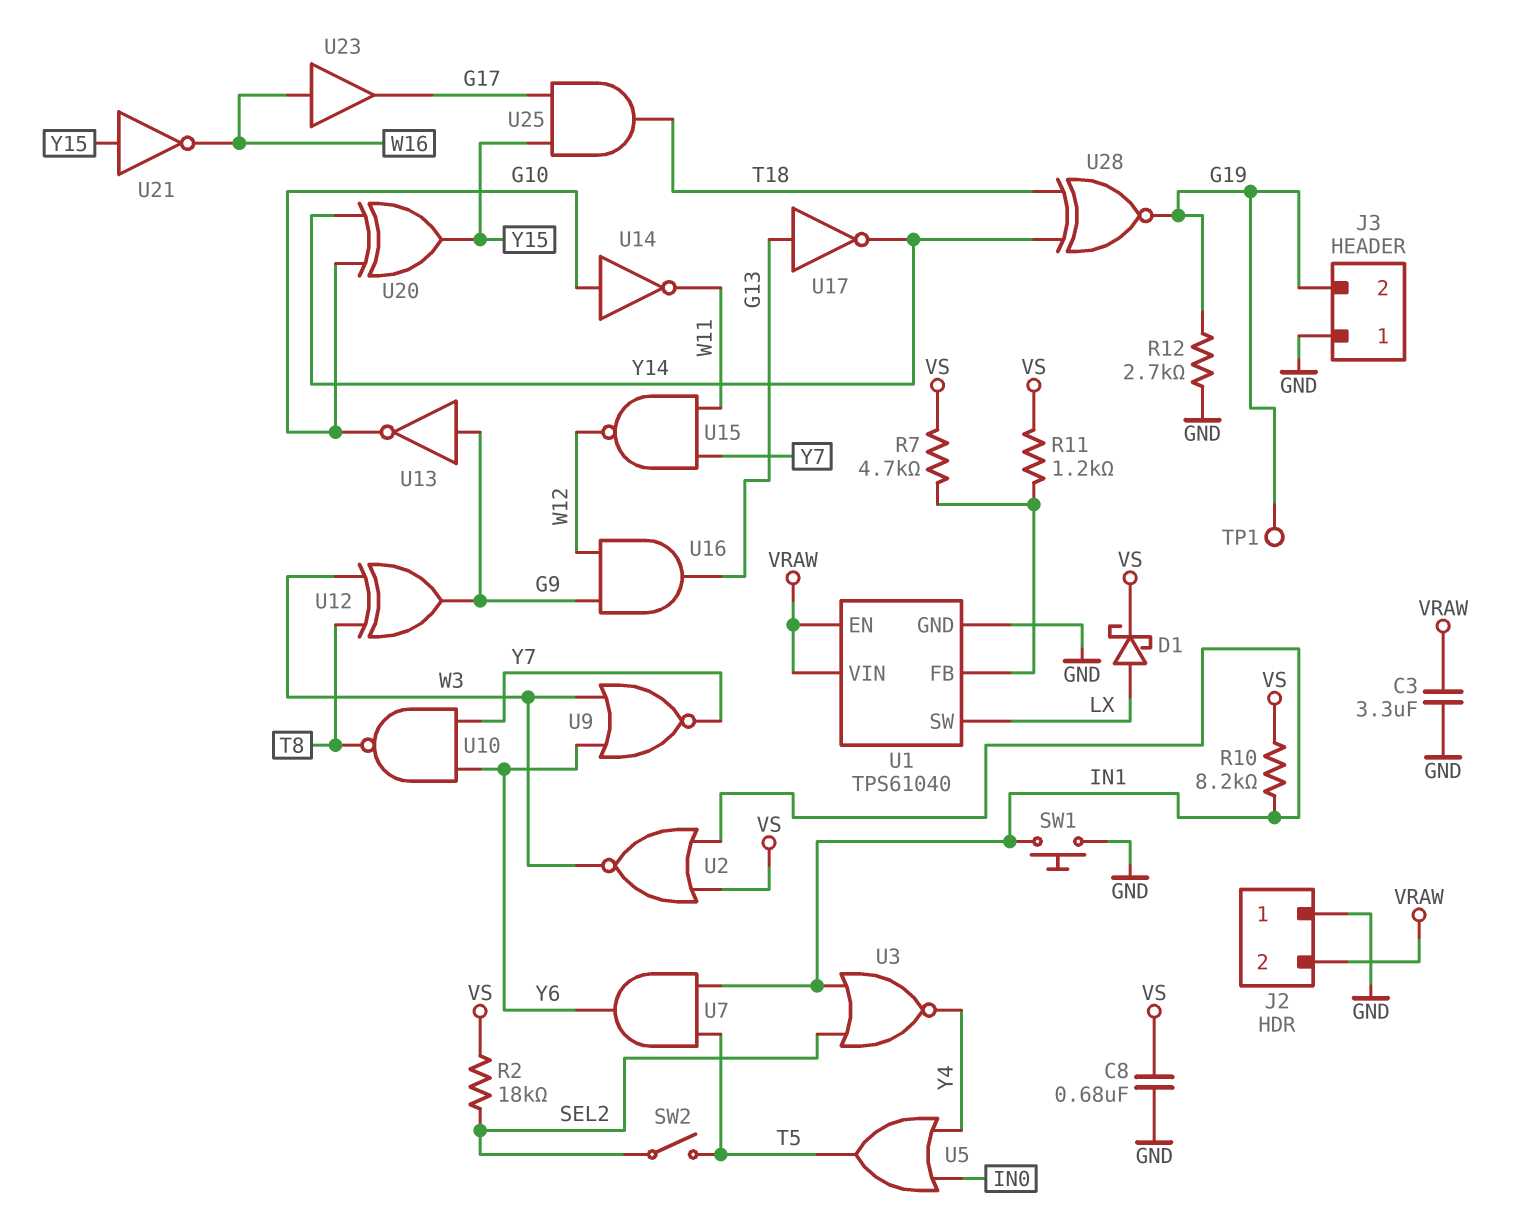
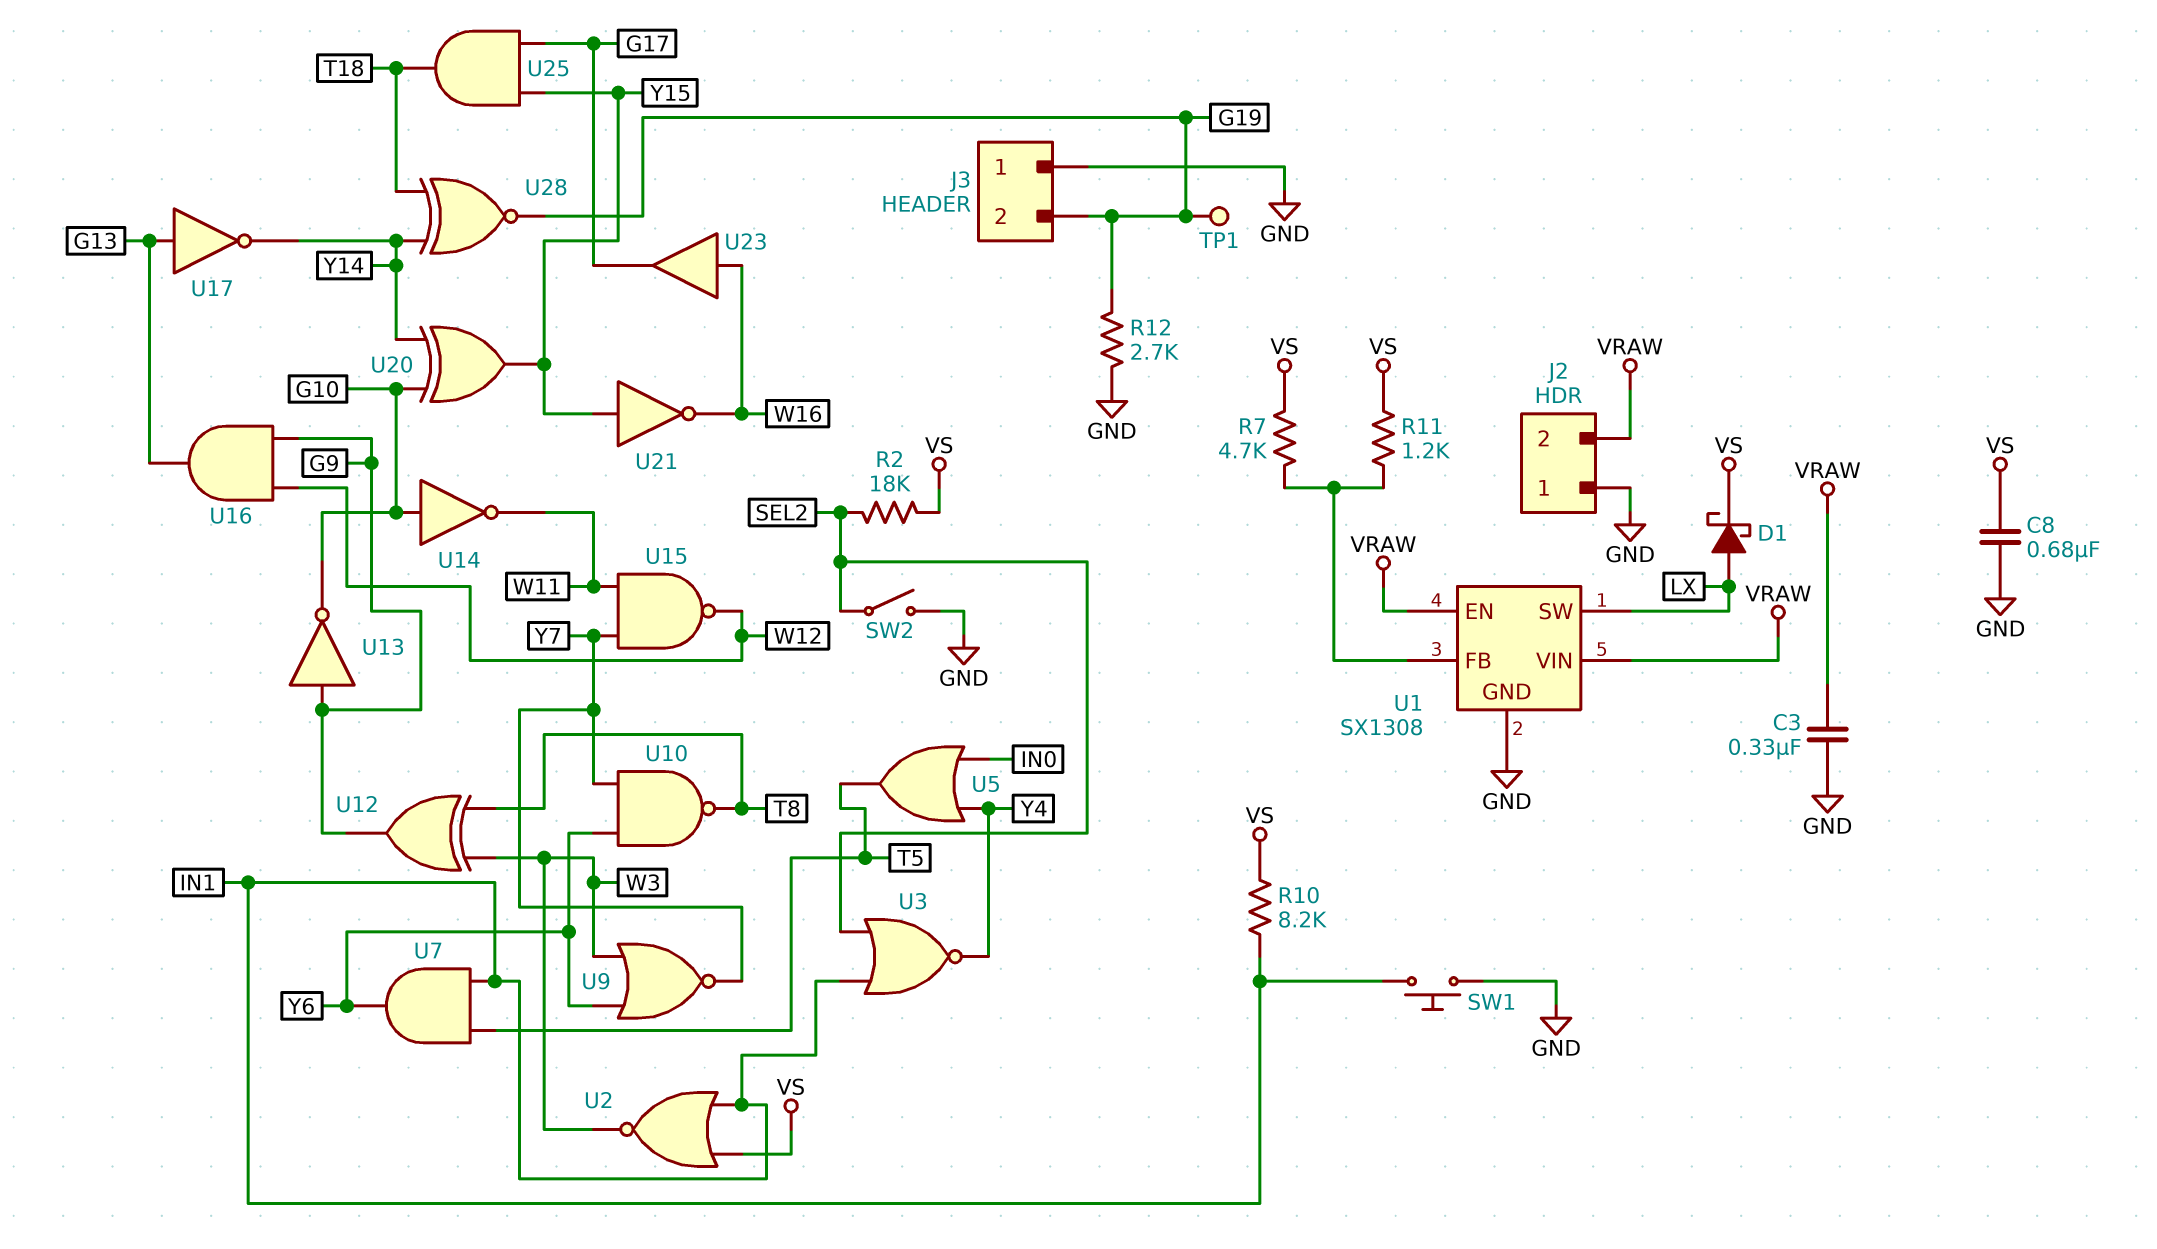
C3: 3.3uF (GND, VRAW) -> 330nF (GND, VRAW)
SW2: switch (SEL2, T5) -> switch (GND, SEL2)
U1: TPS61040 -> SX1308

